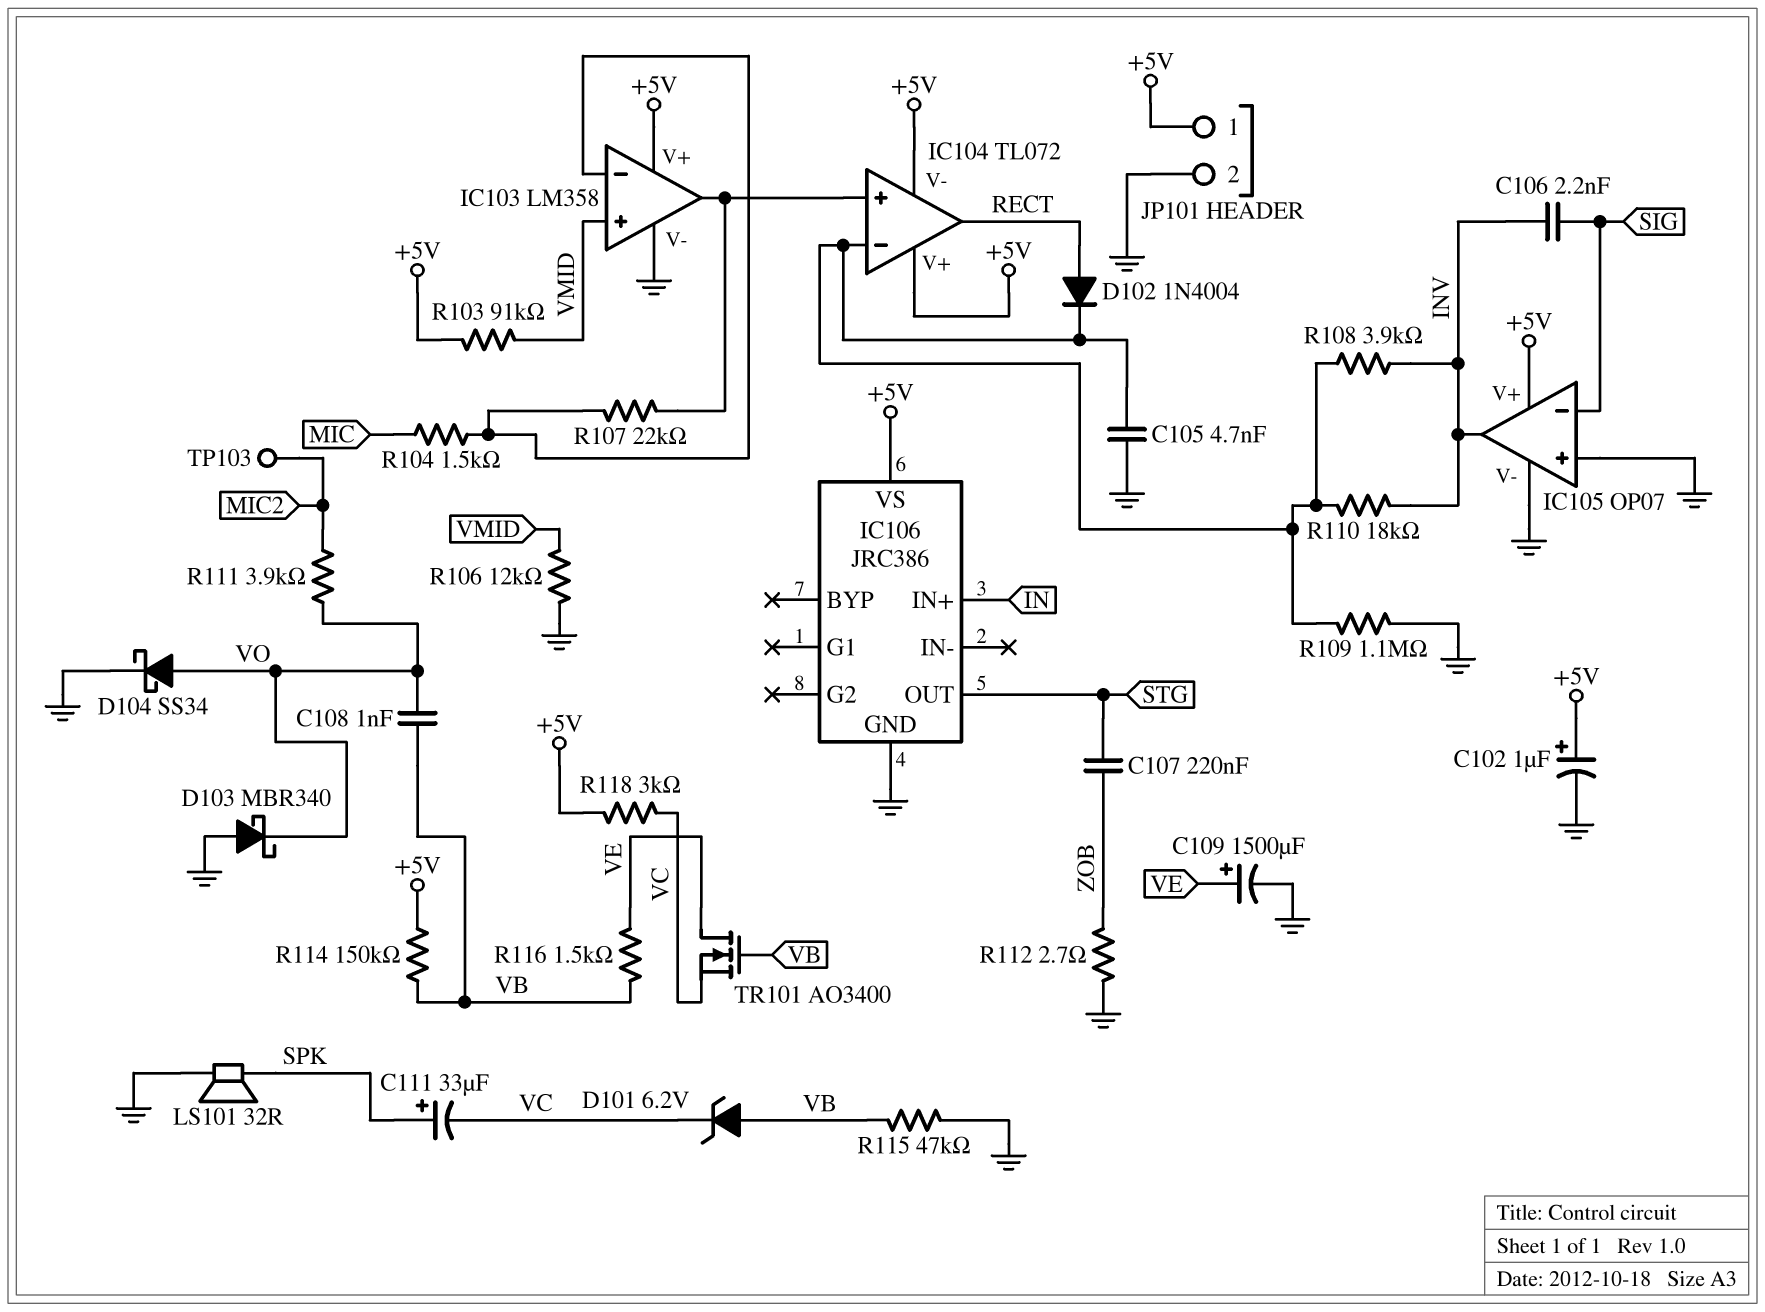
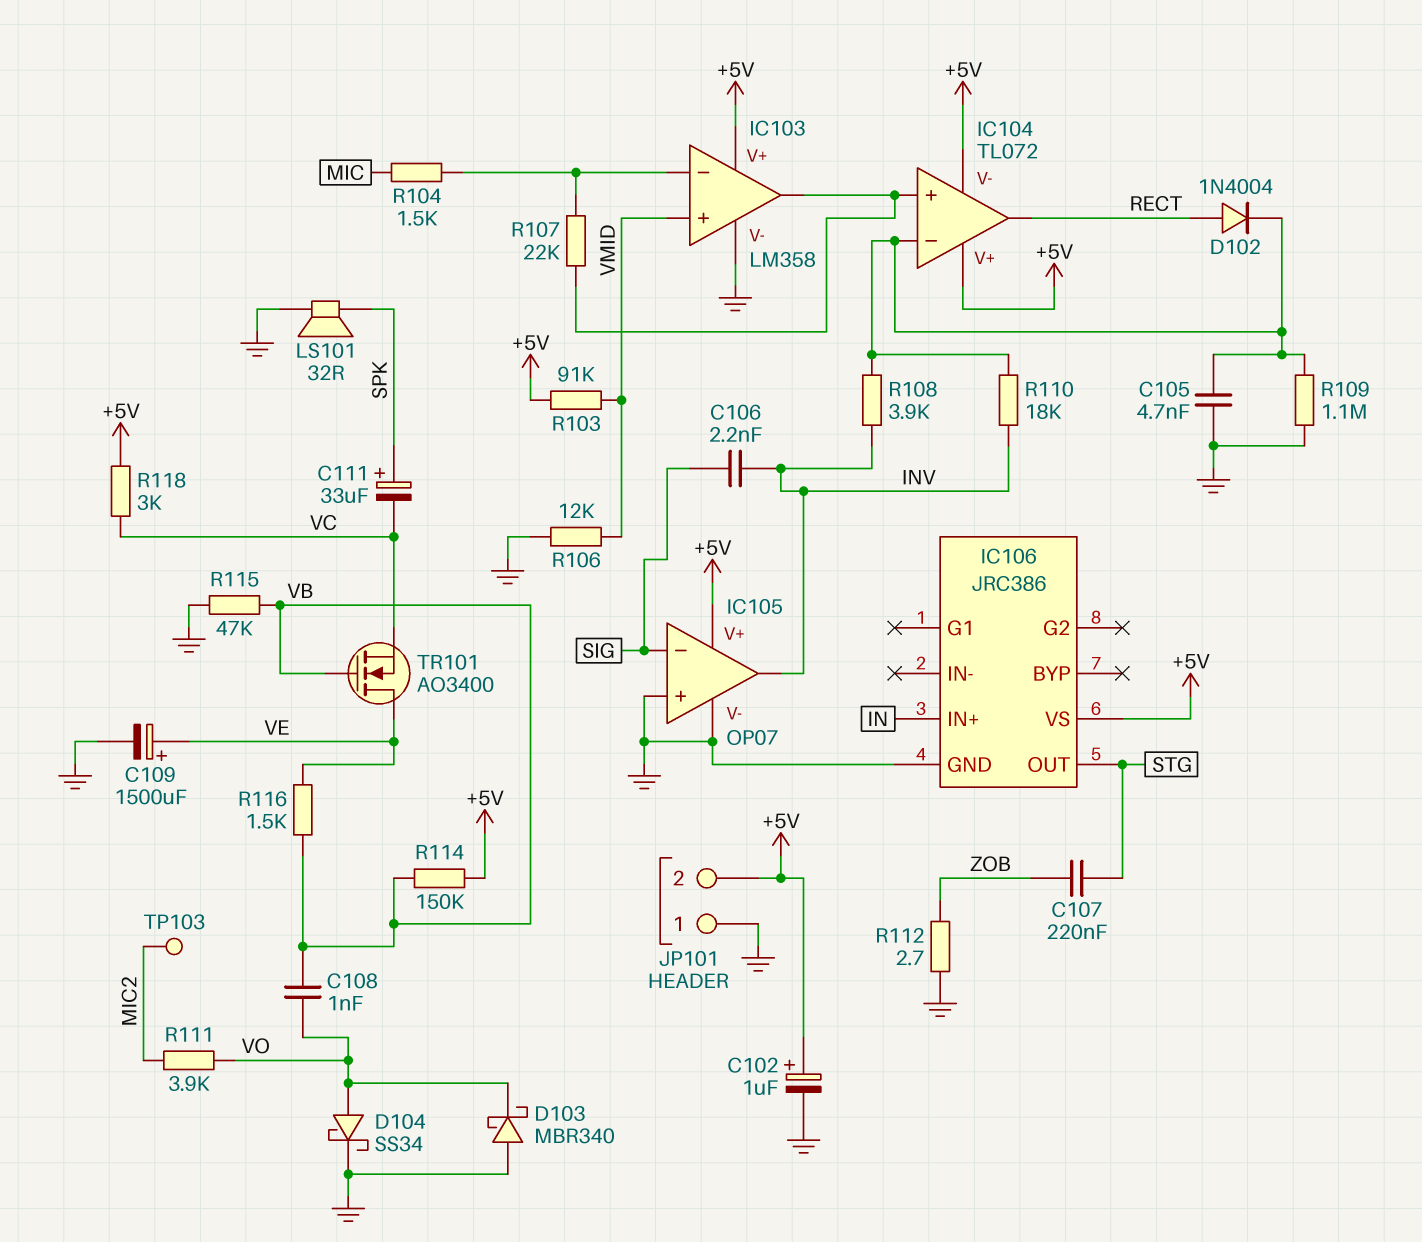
D101: zener 6.2V (A VB, K VC) -> none
JP101 pin 1: +5V -> GND
JP101 pin 2: GND -> +5V

